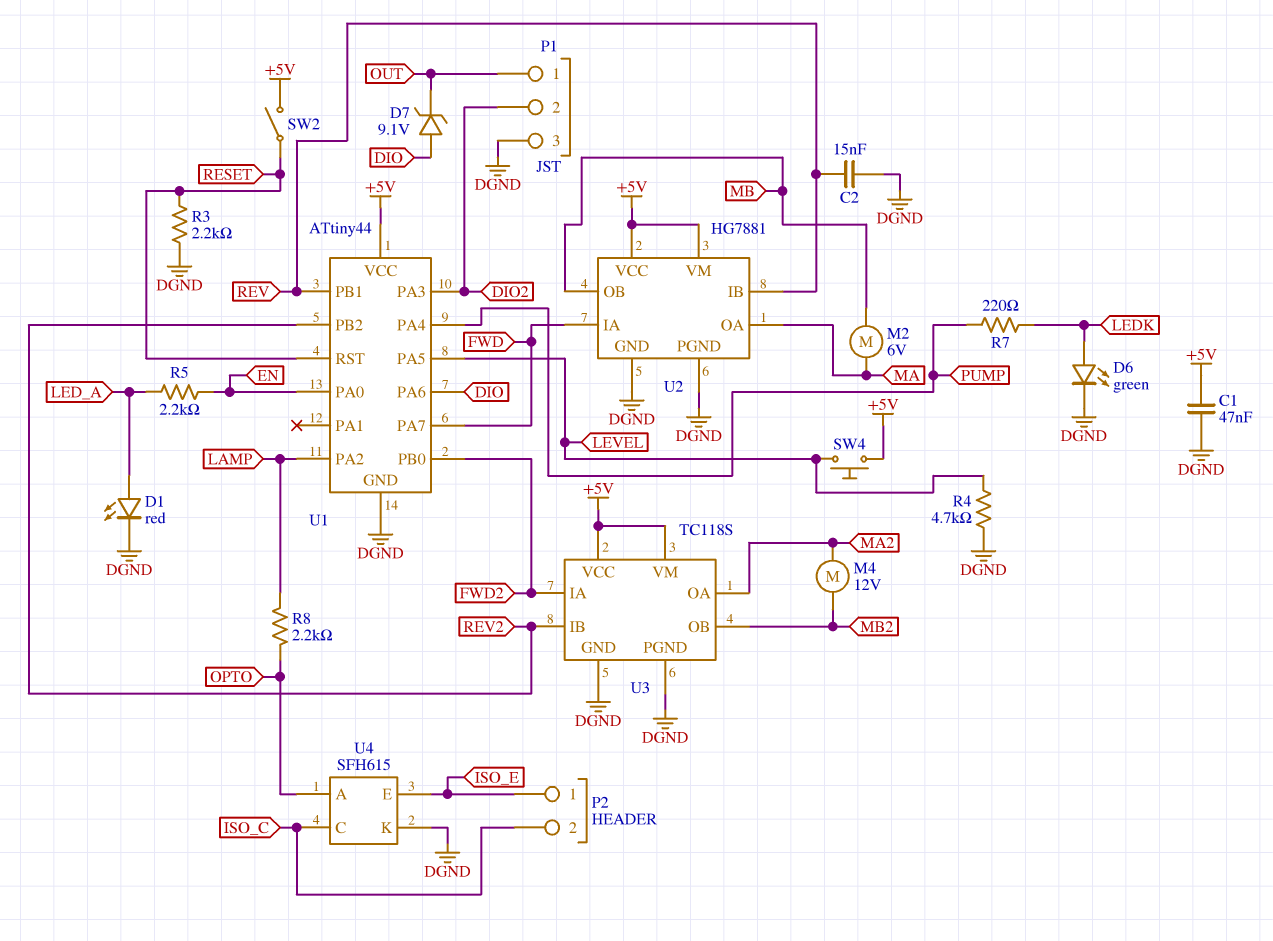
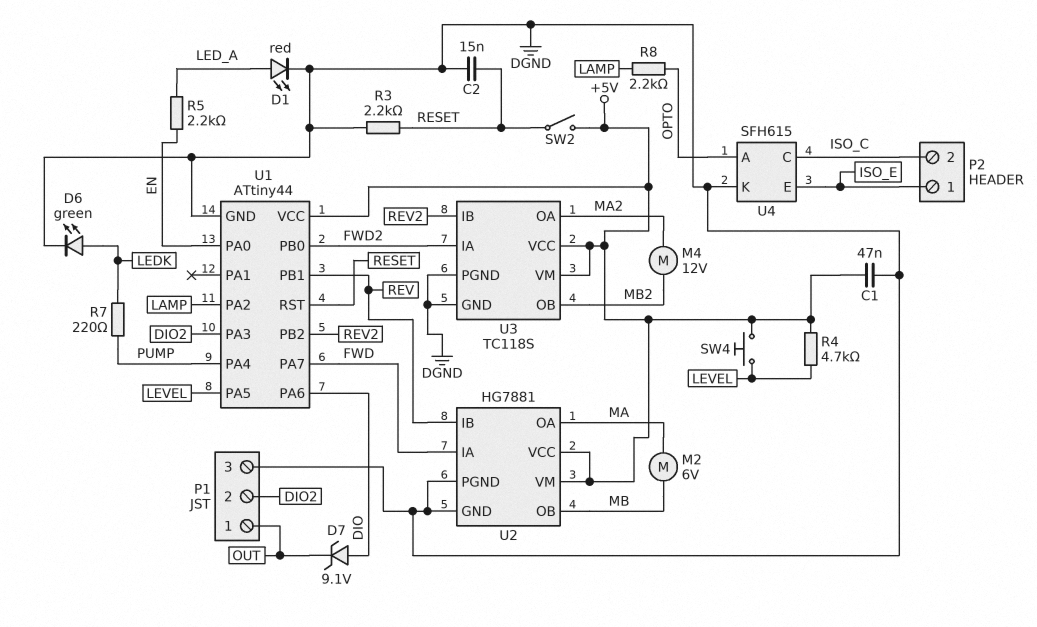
C2: 15nF (DGND, REV) -> 15nF (DGND, RESET)
R4: 4.7k (DGND, LEVEL) -> 4.7k (+5V, LEVEL)

